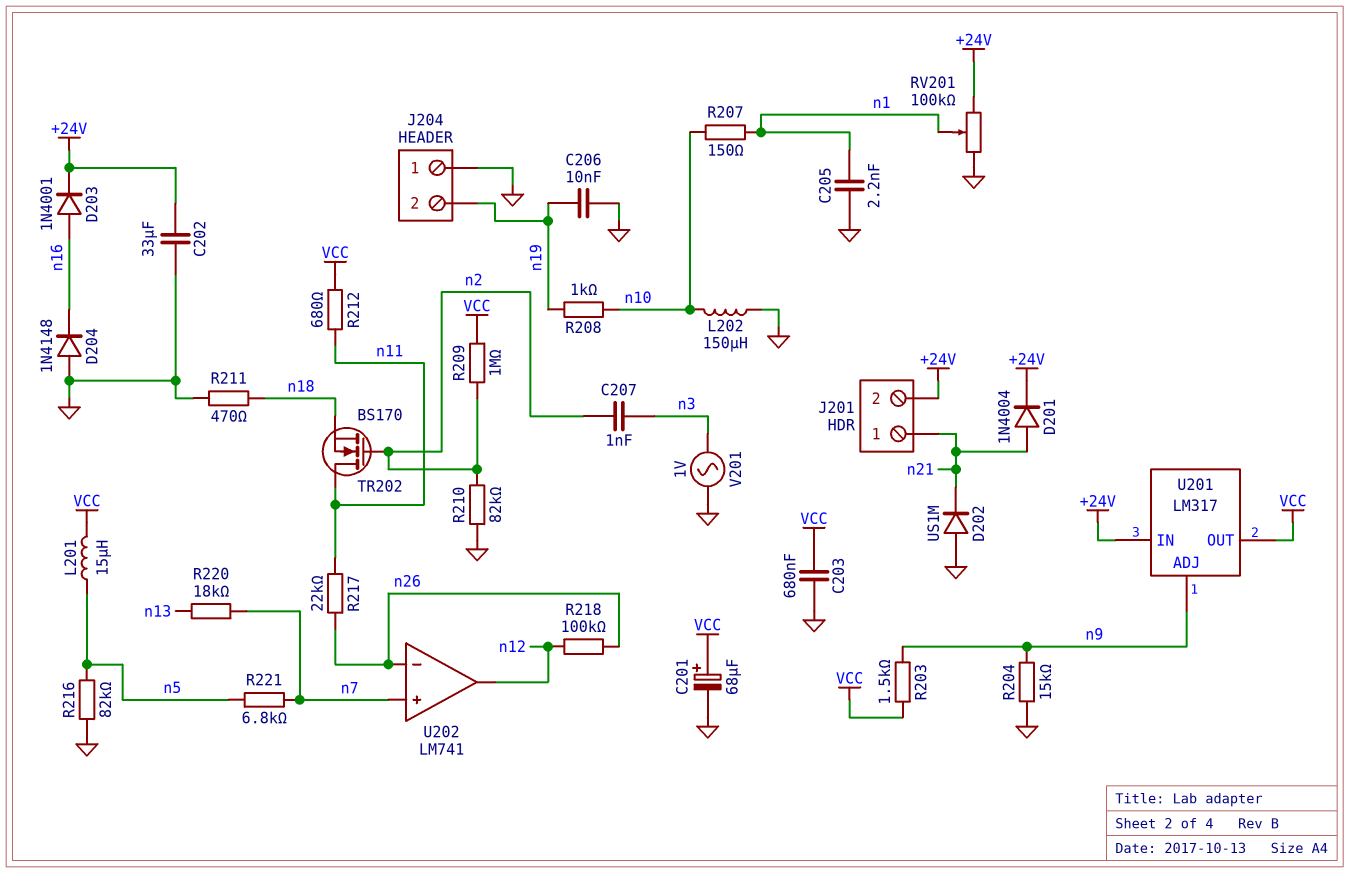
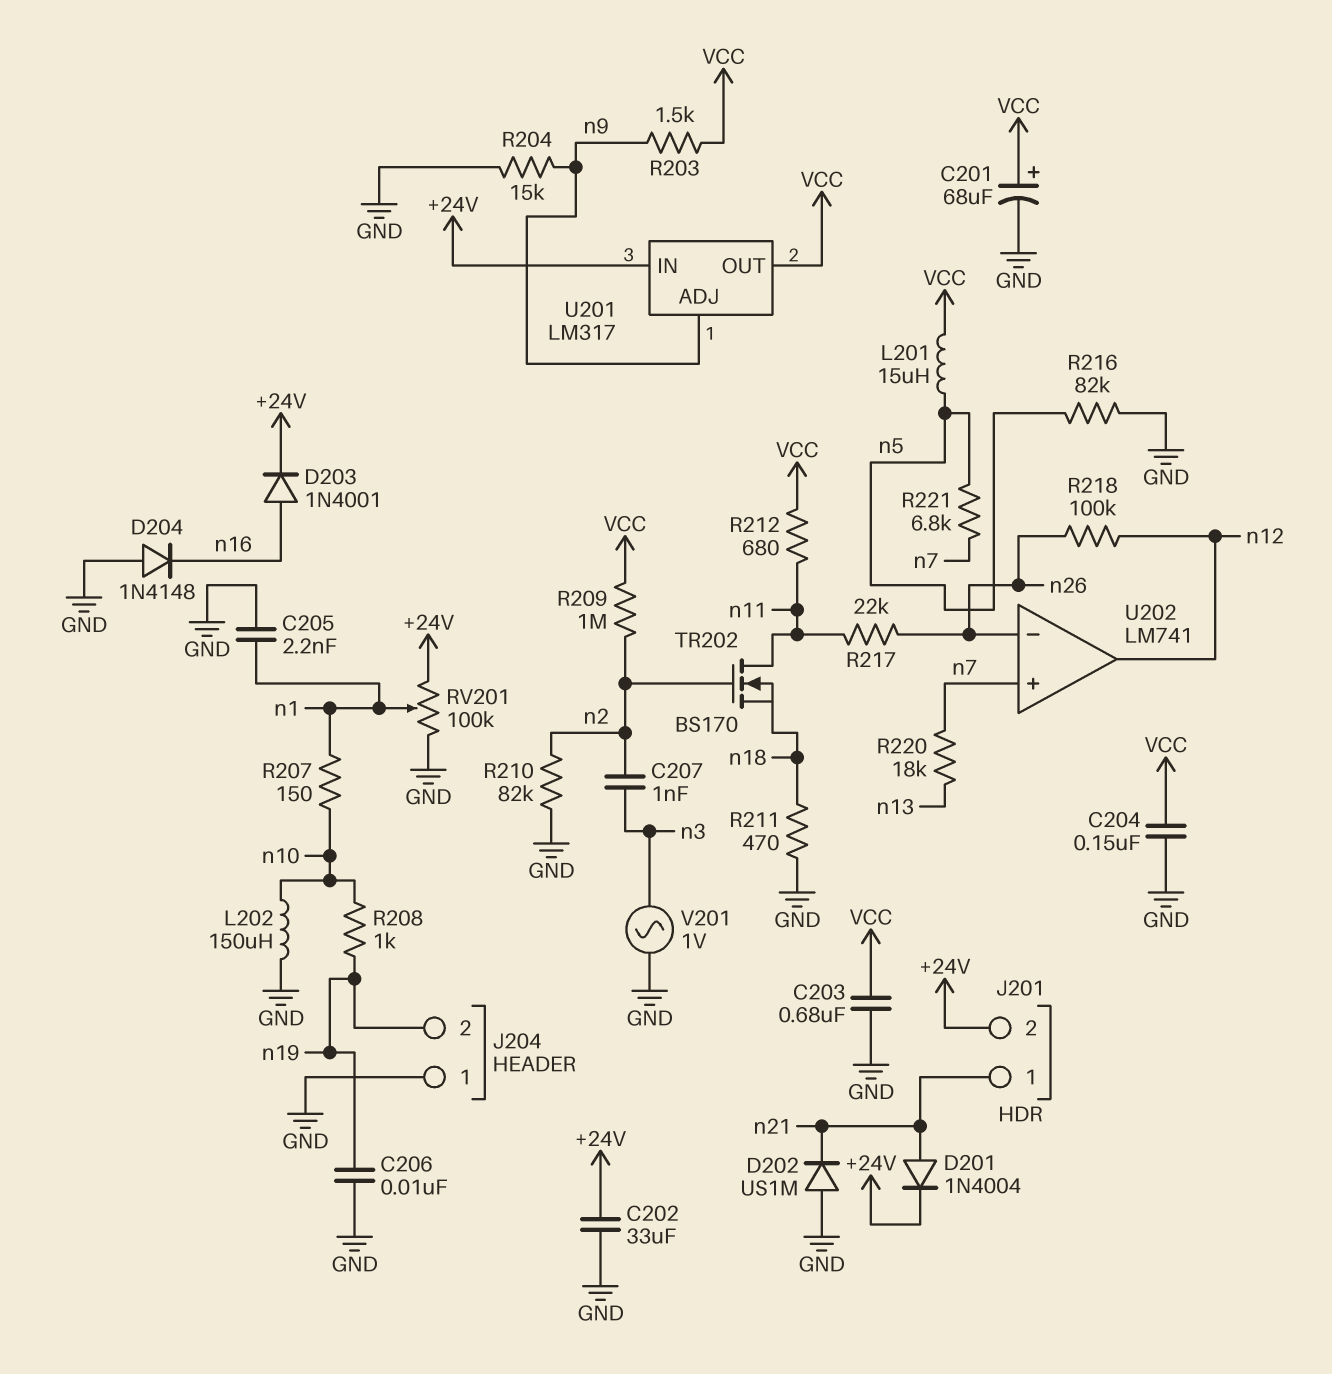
C204: none -> 150nF (GND, VCC)

